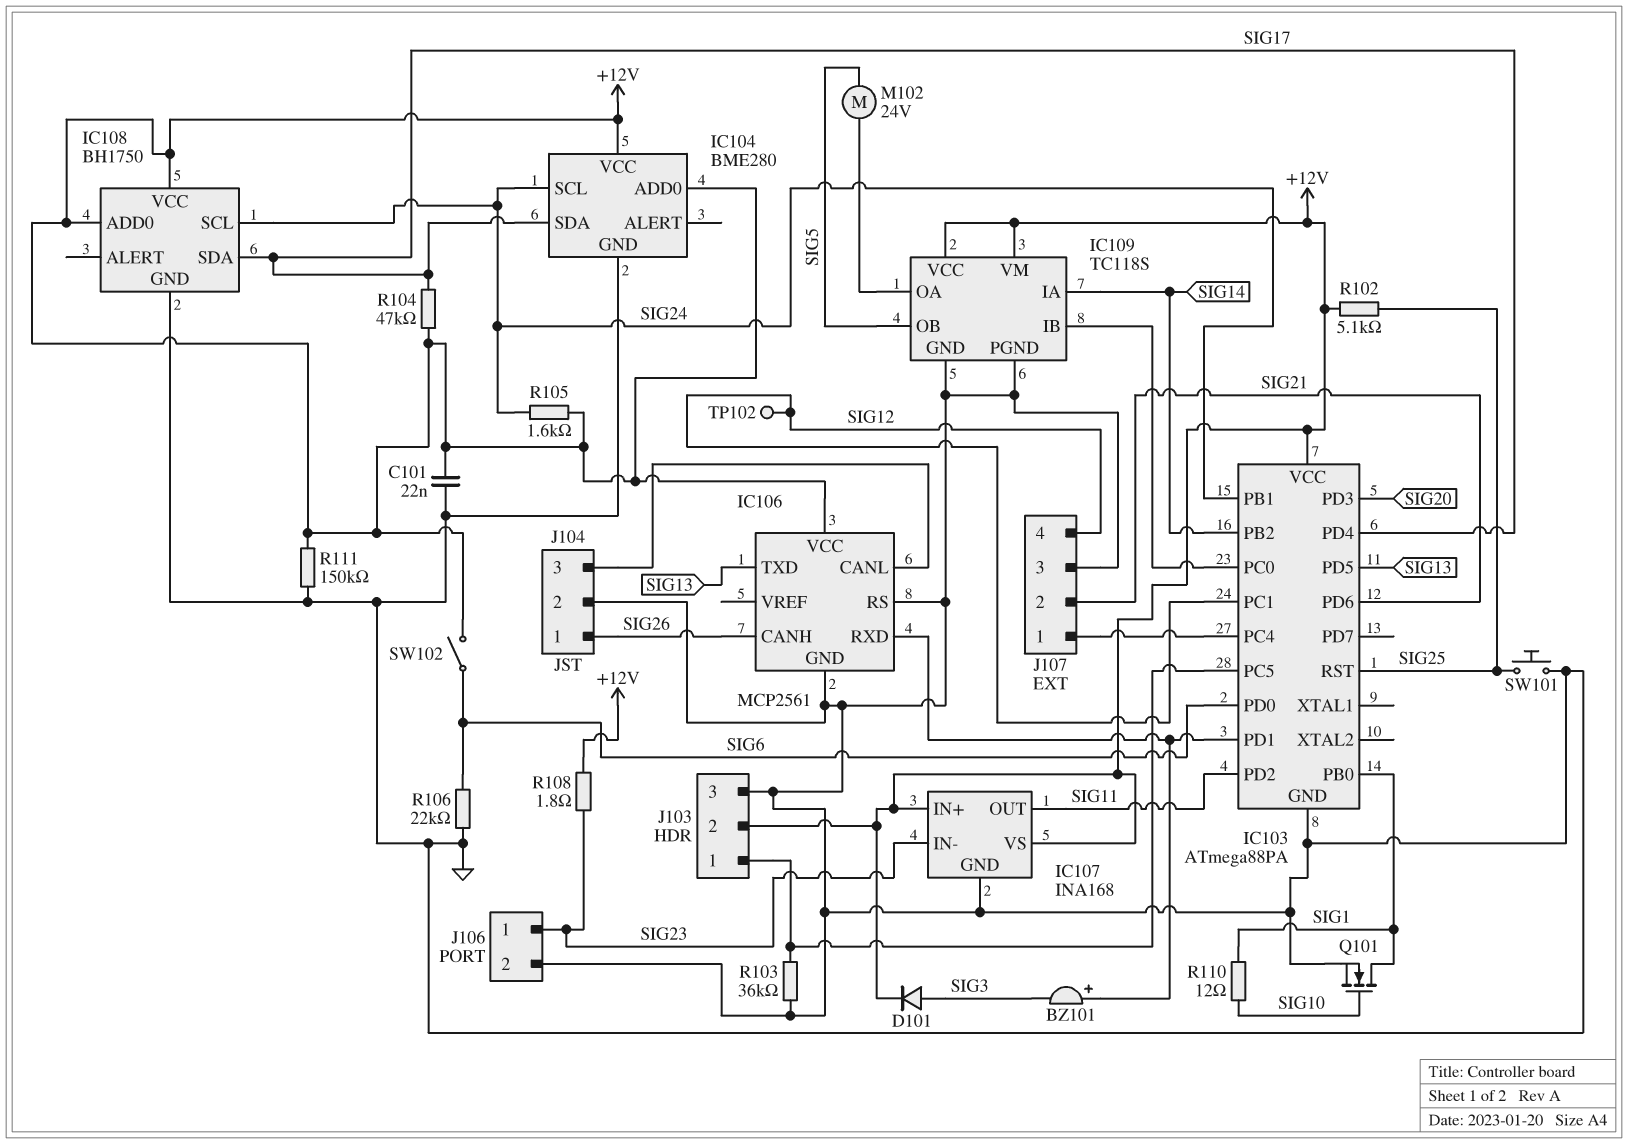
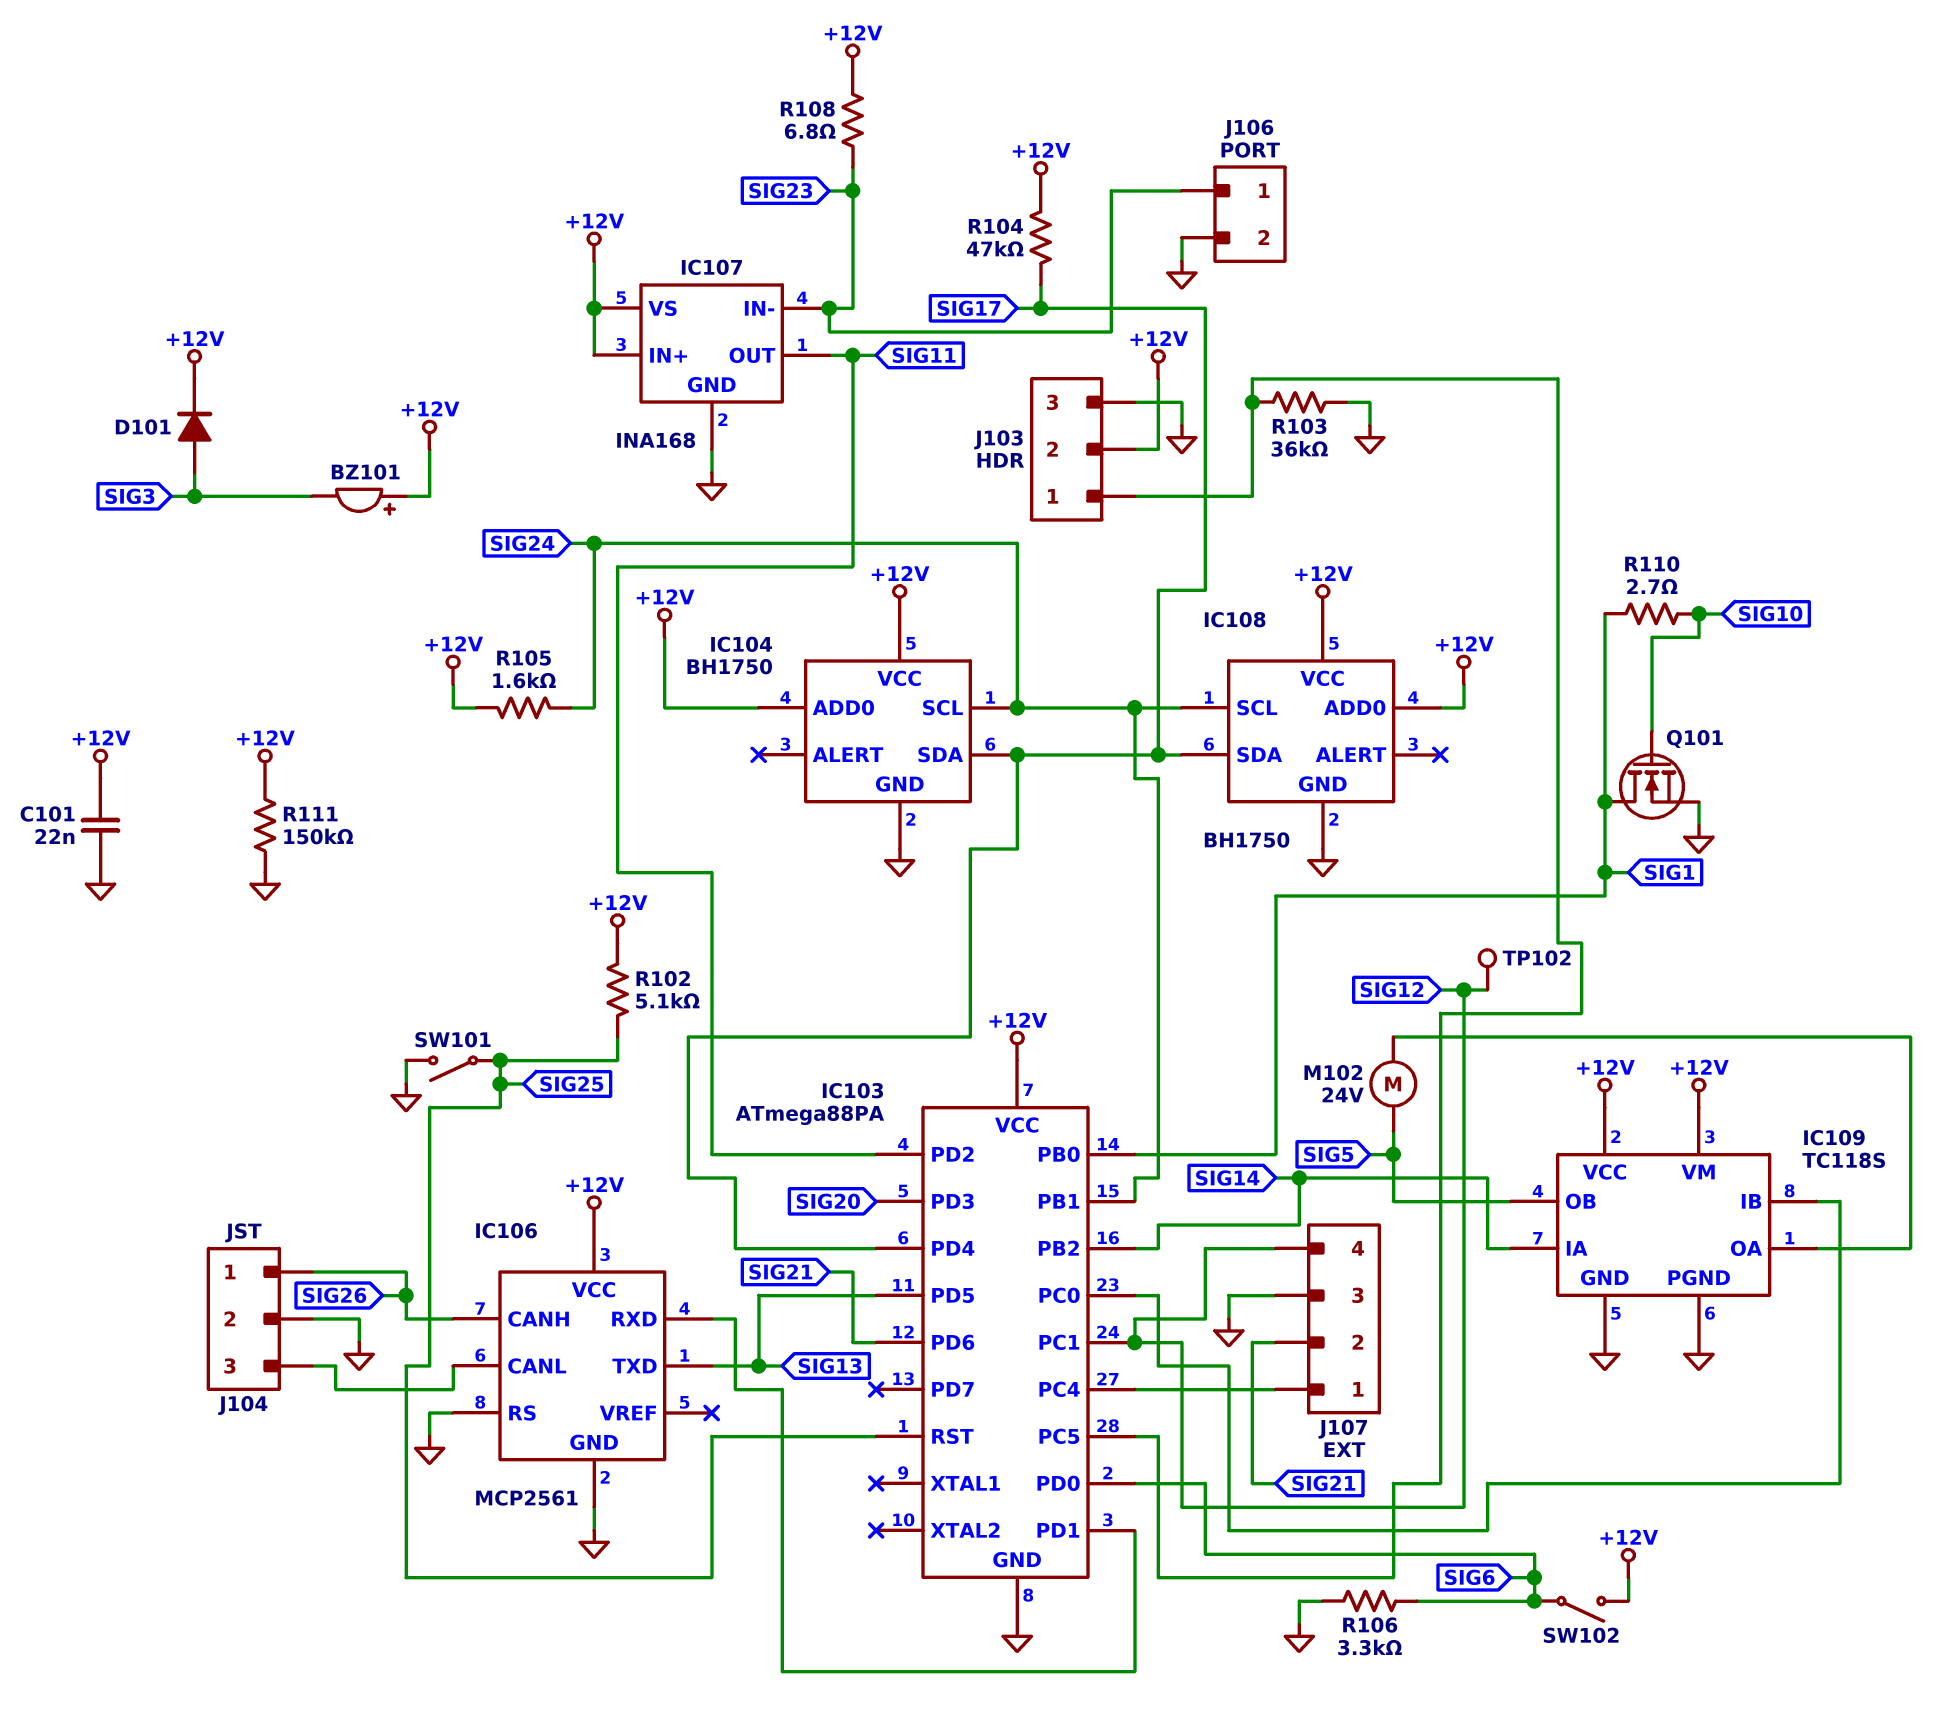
BZ101: buzzer (plus IC103/PD1, minus SIG3) -> buzzer (plus +12V, minus SIG3)
IC104: BME280 -> BH1750
R106: 22k (GND, SIG6) -> 3.3k (GND, SIG6)
R108: 1.8 (+12V, SIG23) -> 6.8 (+12V, SIG23)
R110: 12 (SIG1, SIG10) -> 2.7 (SIG1, SIG10)
SW101: button (GND, SIG25) -> switch (GND, SIG25)

